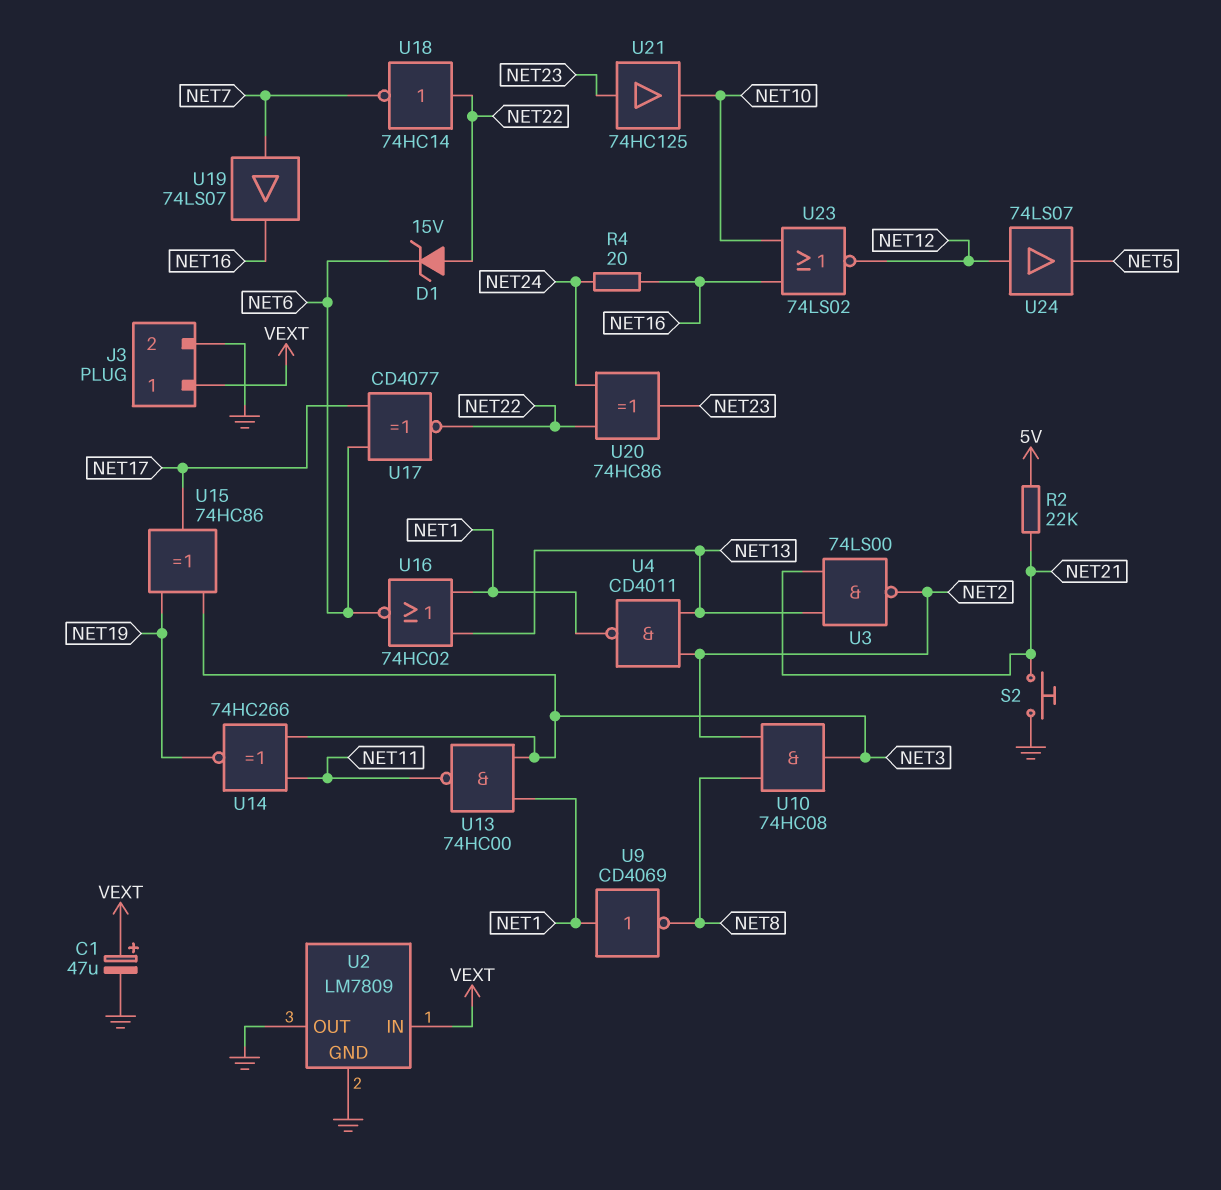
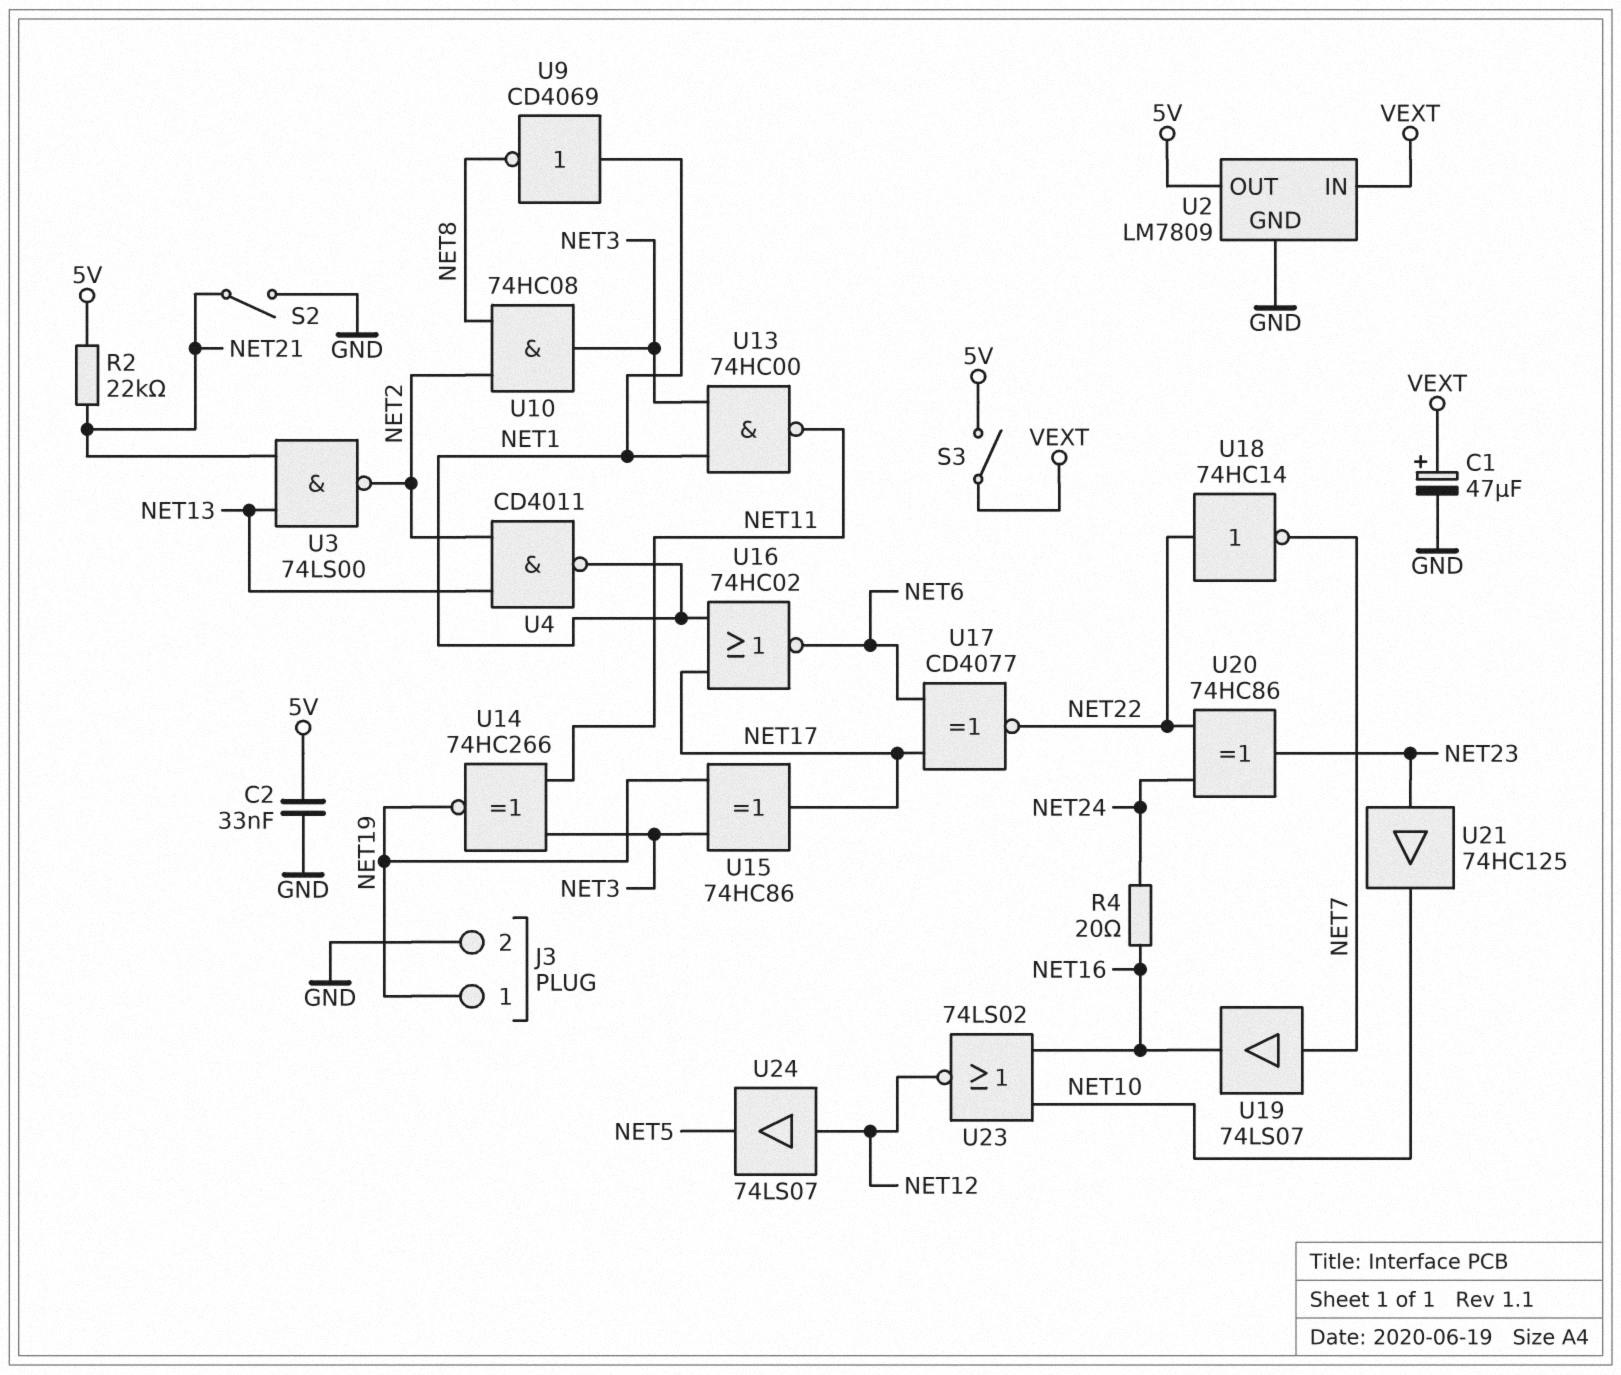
C2: none -> 33nF (5V, GND)
D1: zener 15V (A NET22, K NET6) -> none
J3 pin 1: VEXT -> NET19
S2: button (GND, NET21) -> switch (GND, NET21)
S3: none -> switch (5V, VEXT)
U2 pin OUT: GND -> 5V
U16: NOR 74HC02 (in NET1, in NET13, out NET6) -> NOR 74HC02 (in NET1, in NET17, out NET6)

